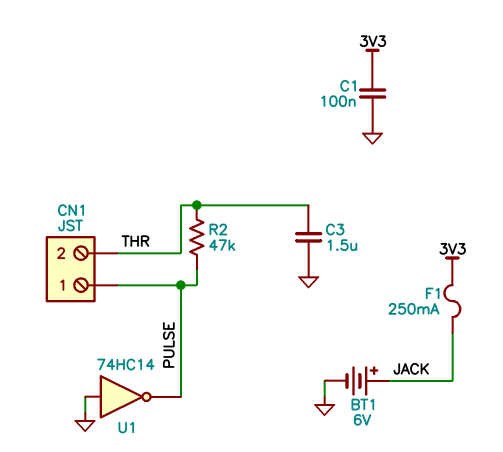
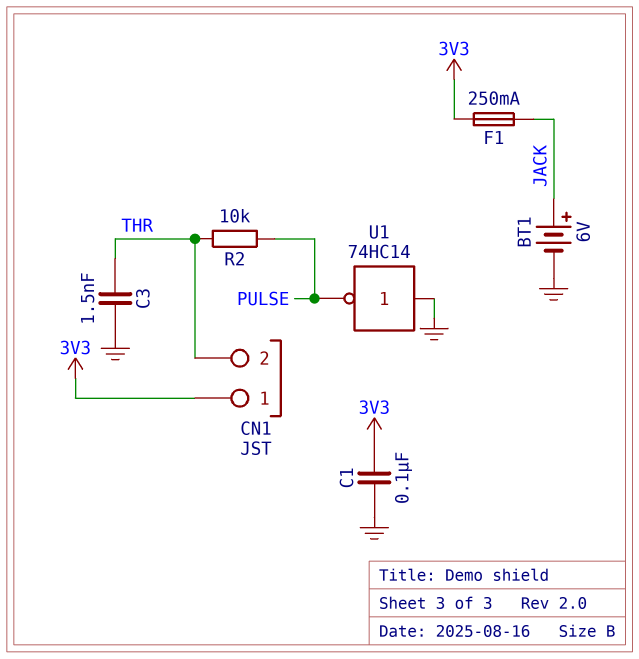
C3: 1.5uF (GND, THR) -> 1.5nF (GND, THR)
CN1 pin 1: PULSE -> 3V3
R2: 47k (PULSE, THR) -> 10k (PULSE, THR)

